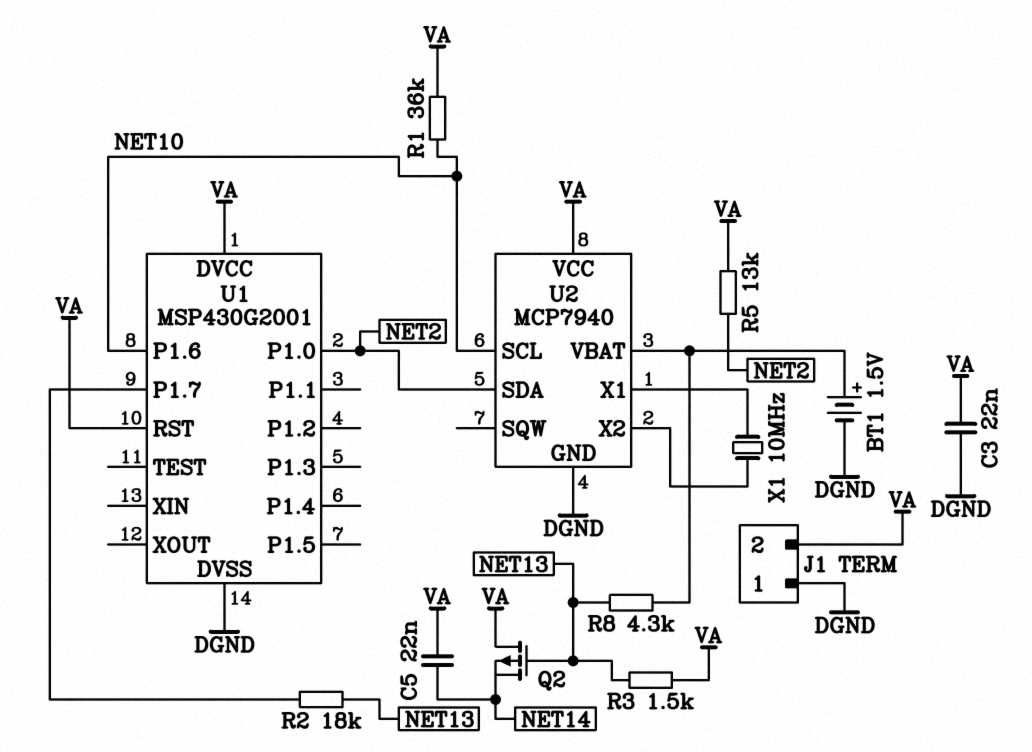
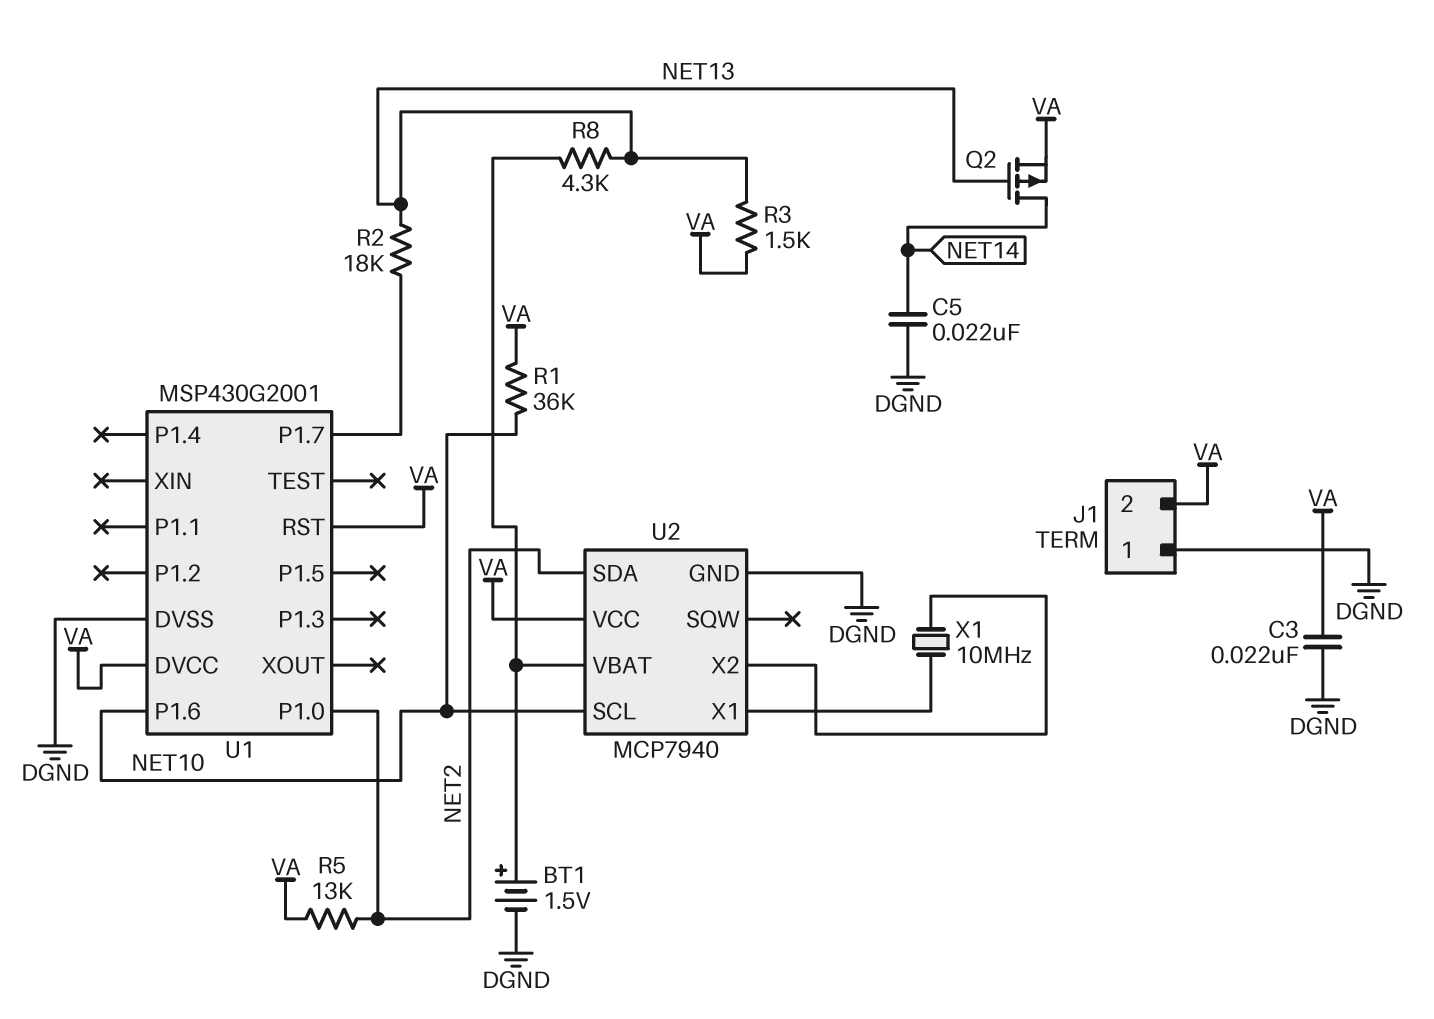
C5: 22nF (NET14, VA) -> 22nF (DGND, NET14)
Q2: PMOS (G NET13, D VA, S NET14) -> PMOS (G NET13, D NET14, S VA)

